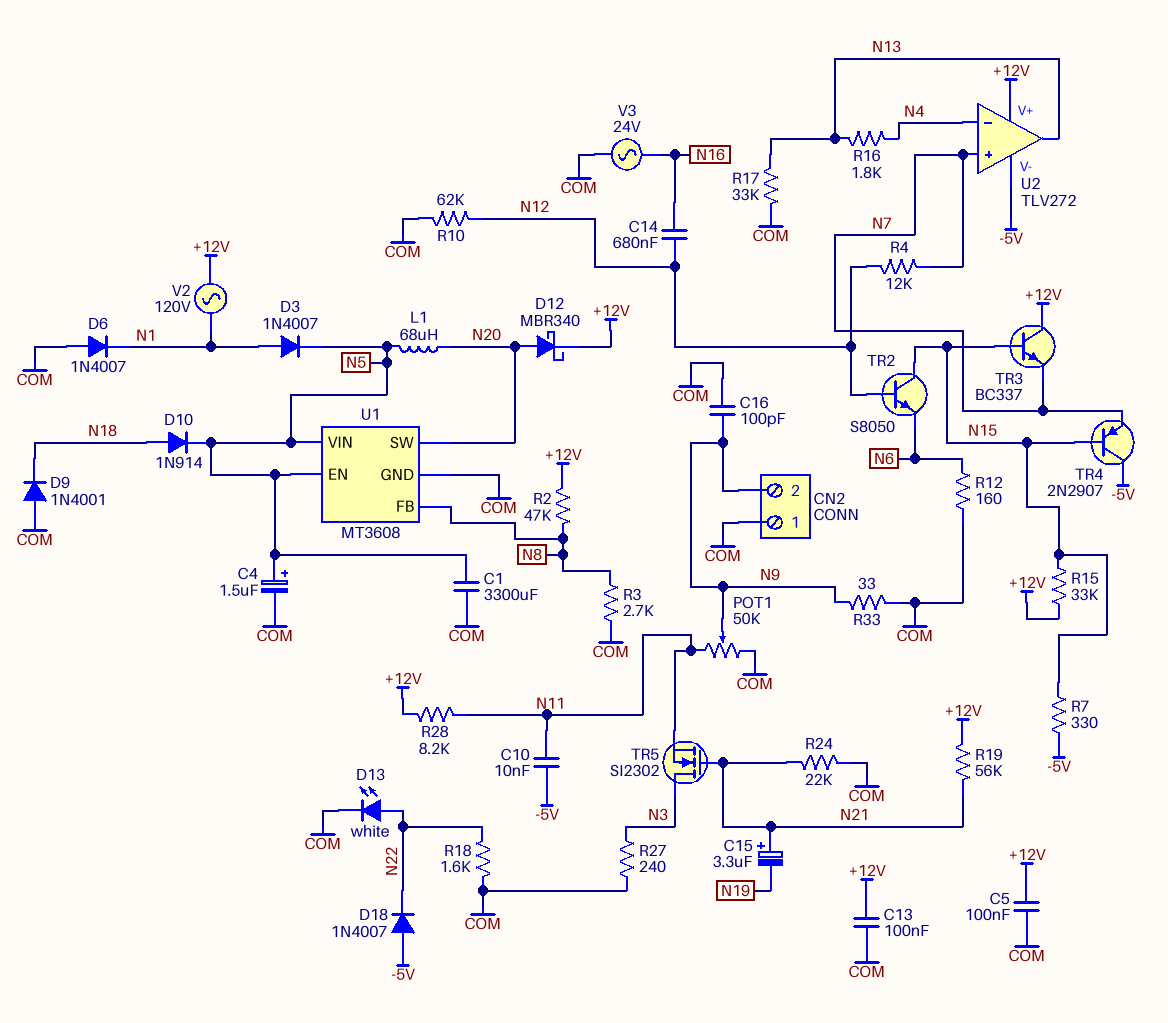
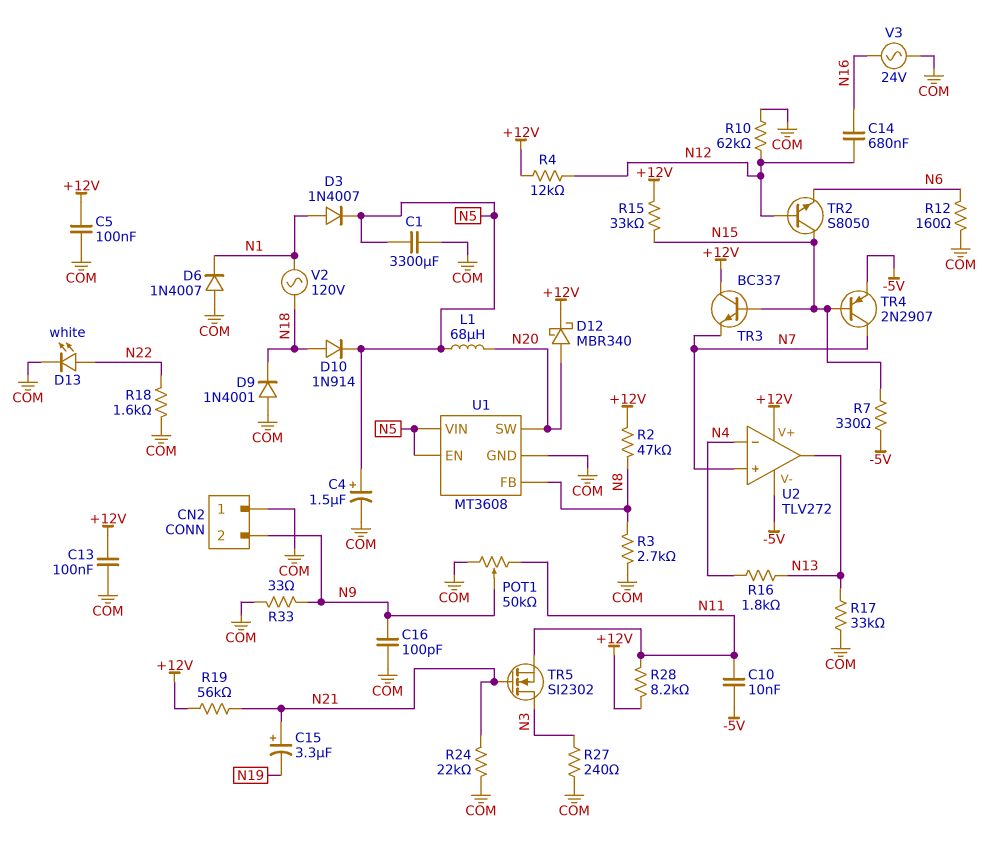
D18: diode 1N4007 (A -5V, K N22) -> none
R4: 12k (N7, N12) -> 12k (+12V, N12)
TR4: PNP 2N2907 (B N15, C -5V, E N7) -> PNP 2N2907 (B N15, C N7, E -5V)
V2: AC 120V (+12V, N1) -> AC 120V (N1, N18)

